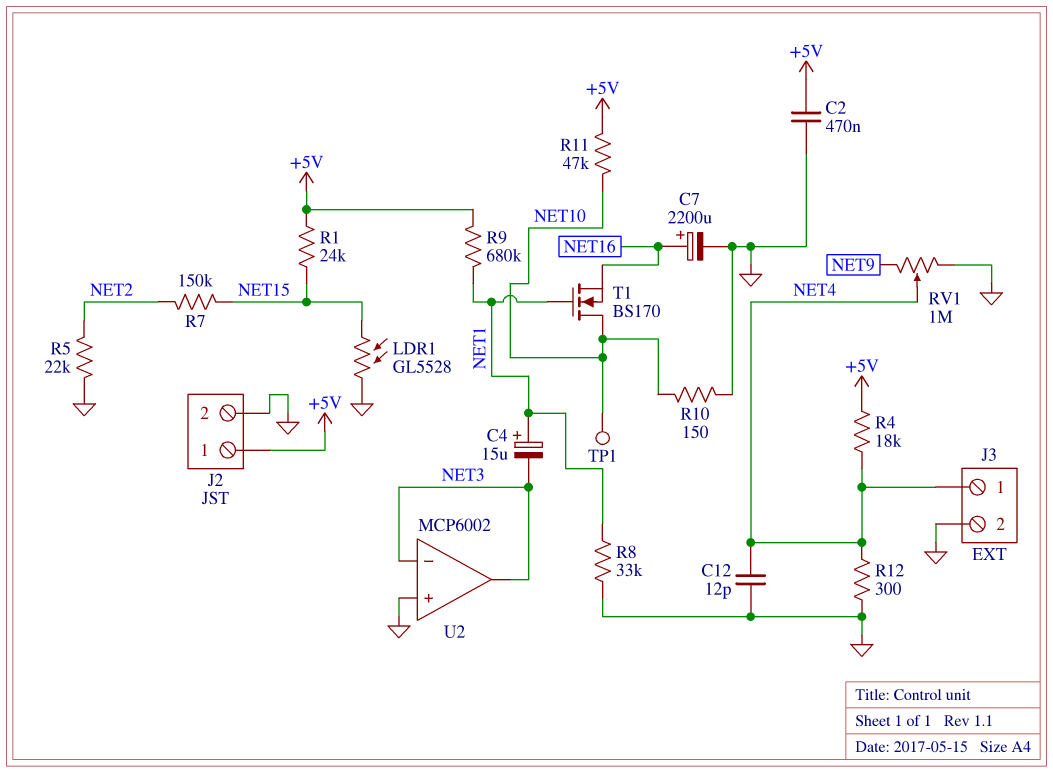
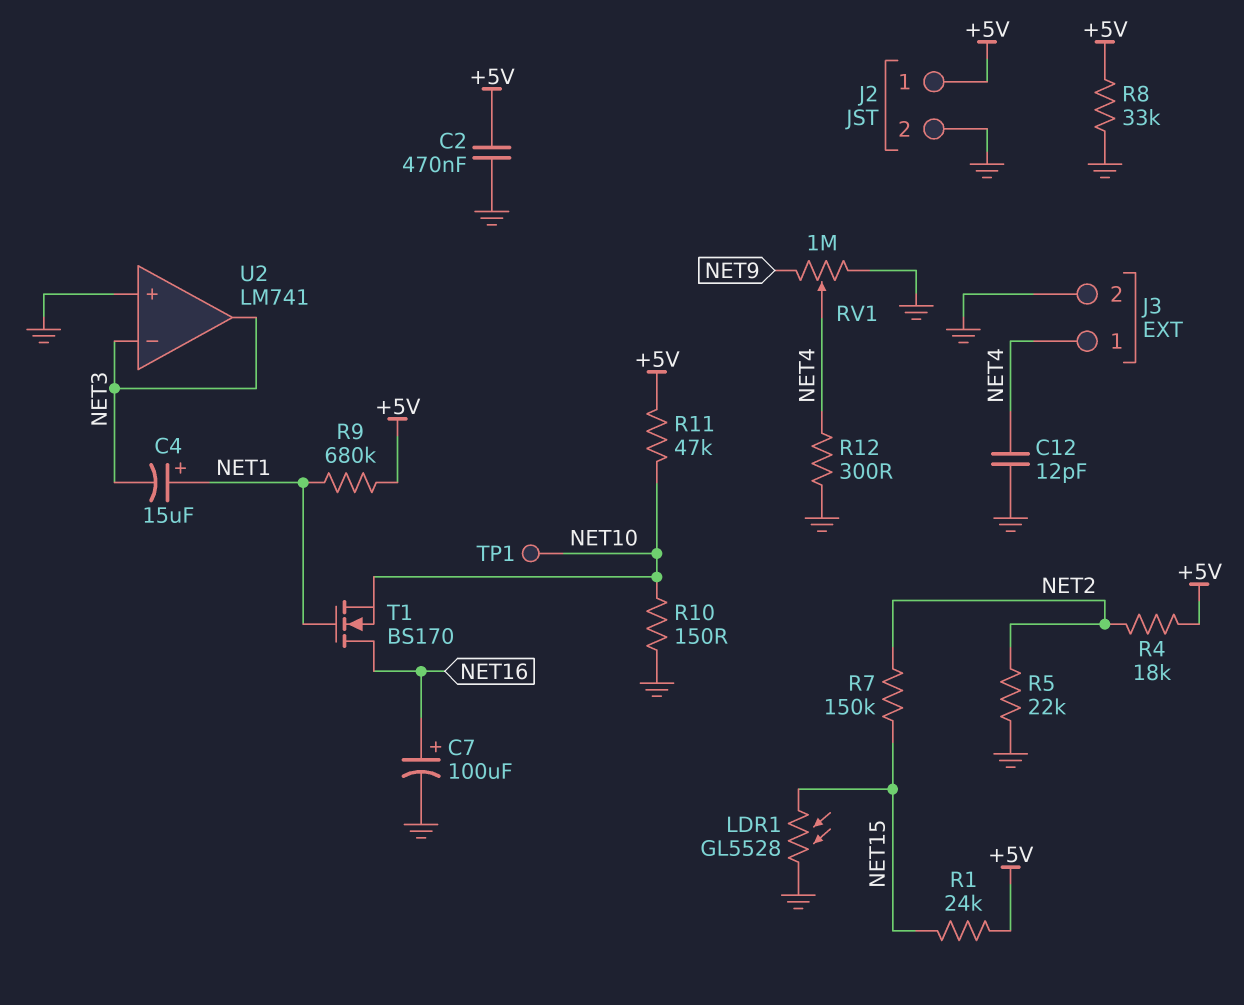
C7: 2200uF (plus NET16, minus GND) -> 100uF (plus NET16, minus GND)
R4: 18k (+5V, NET4) -> 18k (+5V, NET2)
R8: 33k (GND, NET1) -> 33k (+5V, GND)
T1: NMOS BS170 (G NET1, D NET10, S NET16) -> NMOS BS170 (G NET1, D NET16, S NET10)
U2: MCP6002 -> LM741

